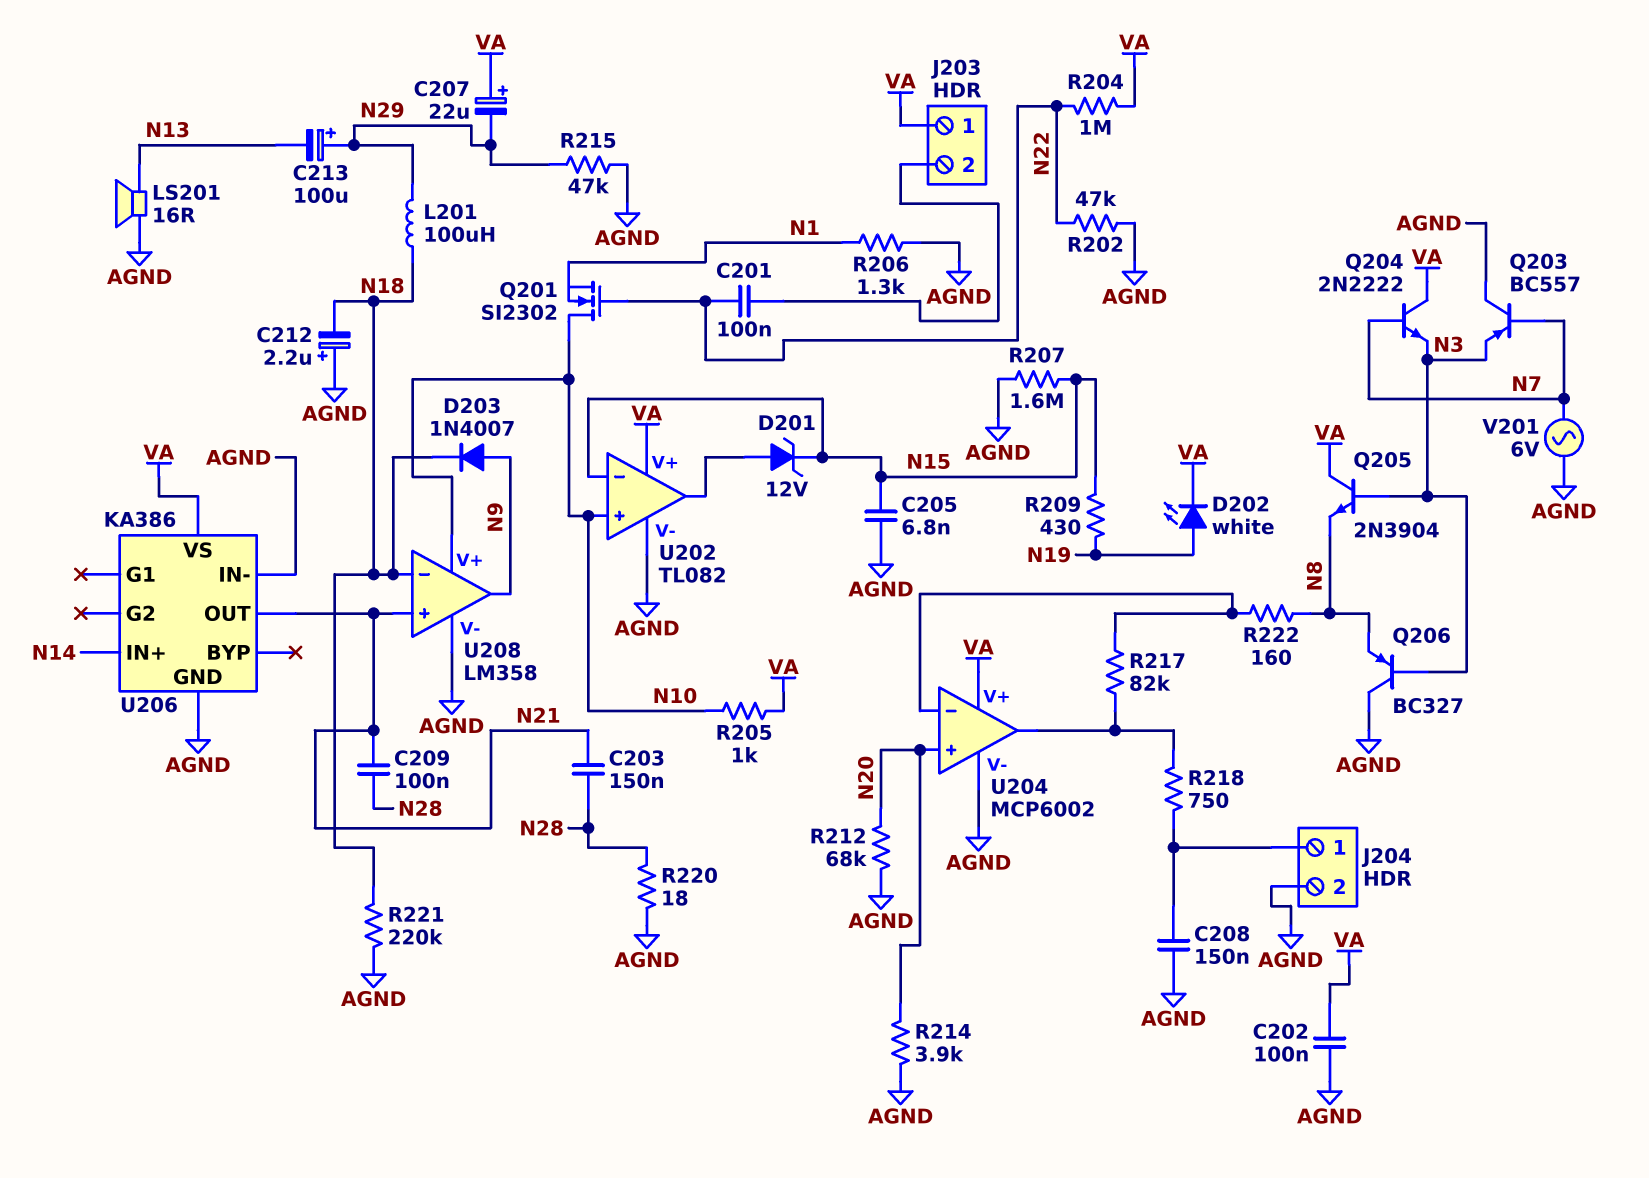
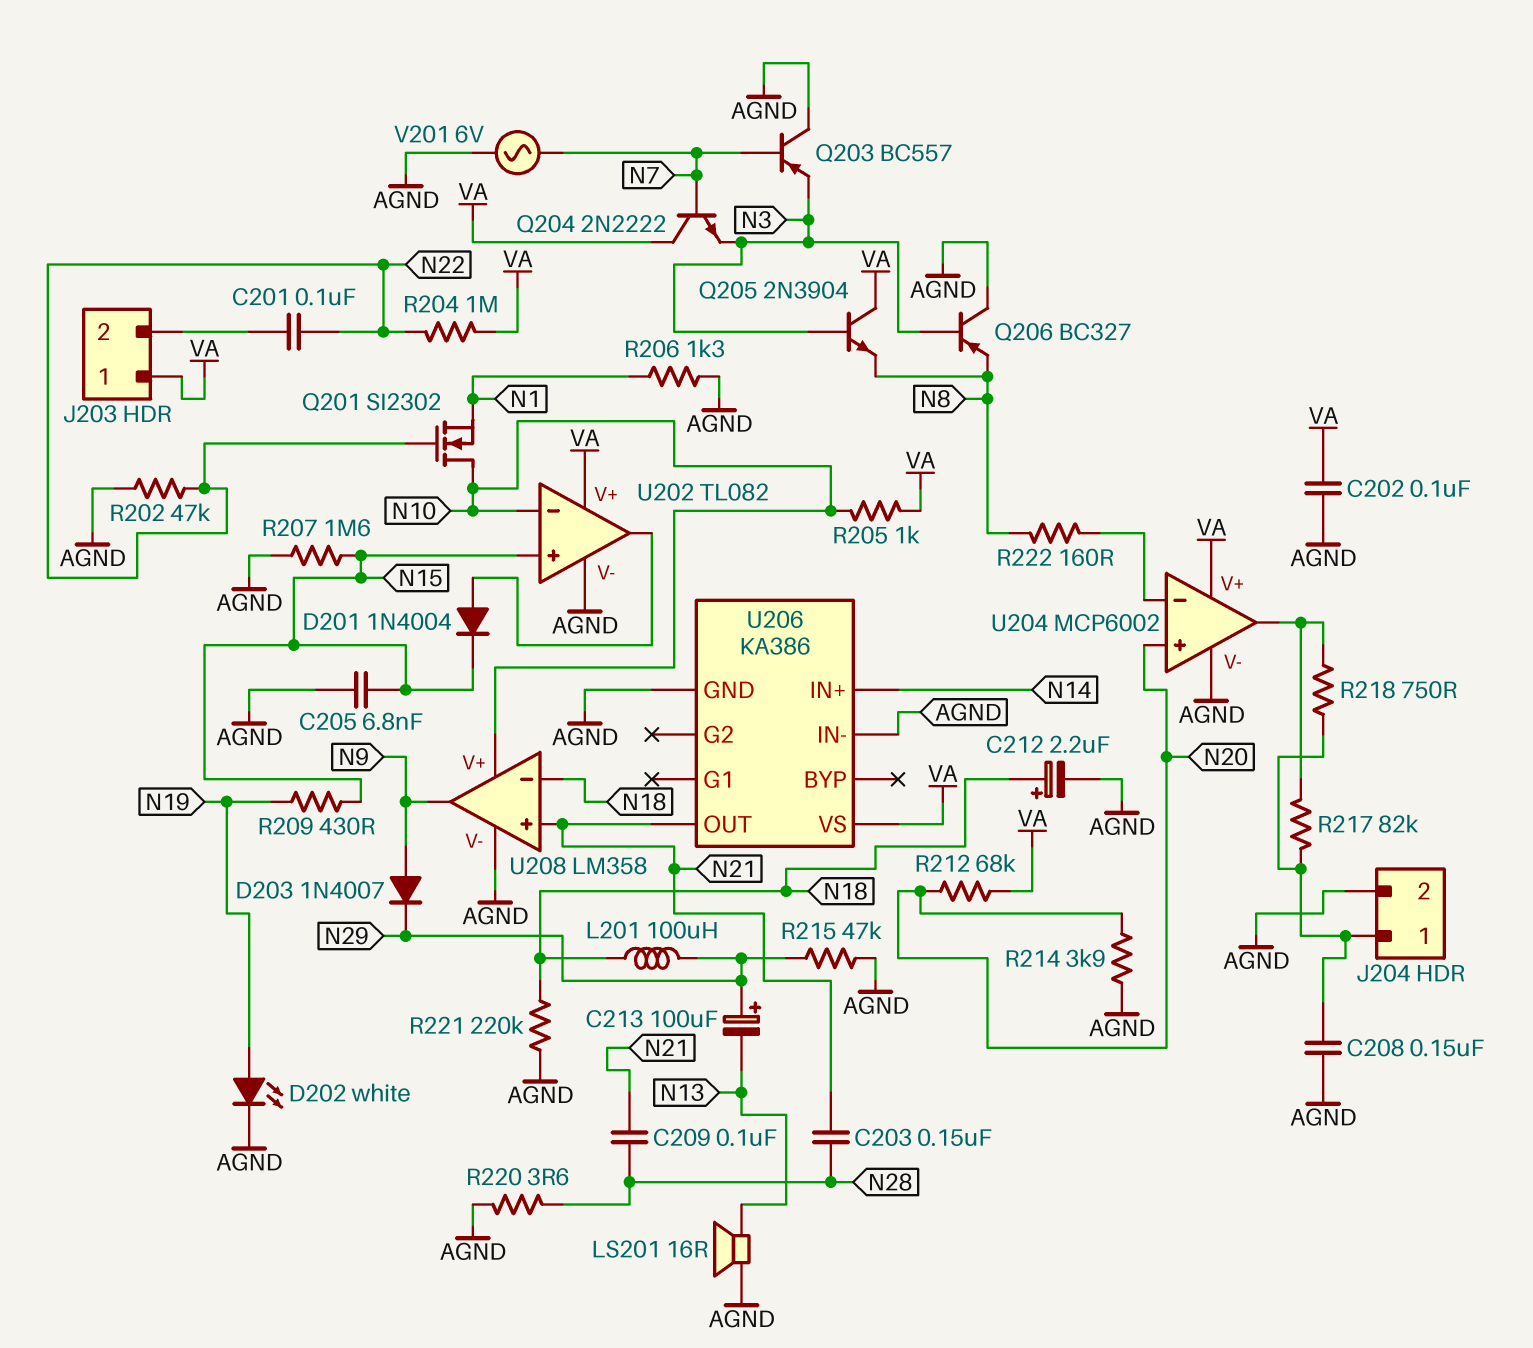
C207: 22uF (plus VA, minus N29) -> none
C212: 2.2uF (plus AGND, minus N18) -> 2.2uF (plus N18, minus AGND)
D201: zener 12V (A U202/out, K N15) -> diode 1N4004 (A U202/out, K N15)
D202: LED white (A N19, K VA) -> LED white (A N19, K AGND)
D203: diode 1N4007 (A N9, K N18) -> diode 1N4007 (A N9, K N29)
R212: 68k (AGND, N20) -> 68k (N20, VA)
R217: 82k (U204/in-, U204/out) -> 82k (J204/1, U204/out)
R220: 18 (AGND, N28) -> 3.6 (AGND, N28)
U202 pin in+: N10 -> N15
U202 pin in-: N15 -> N10

